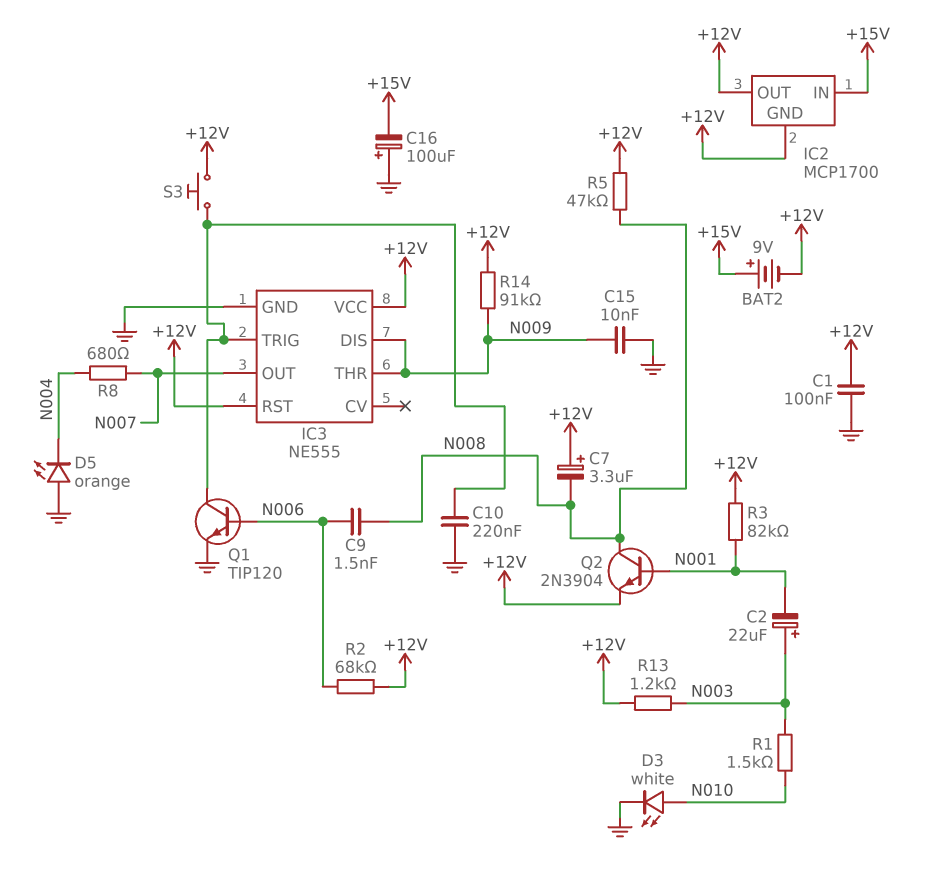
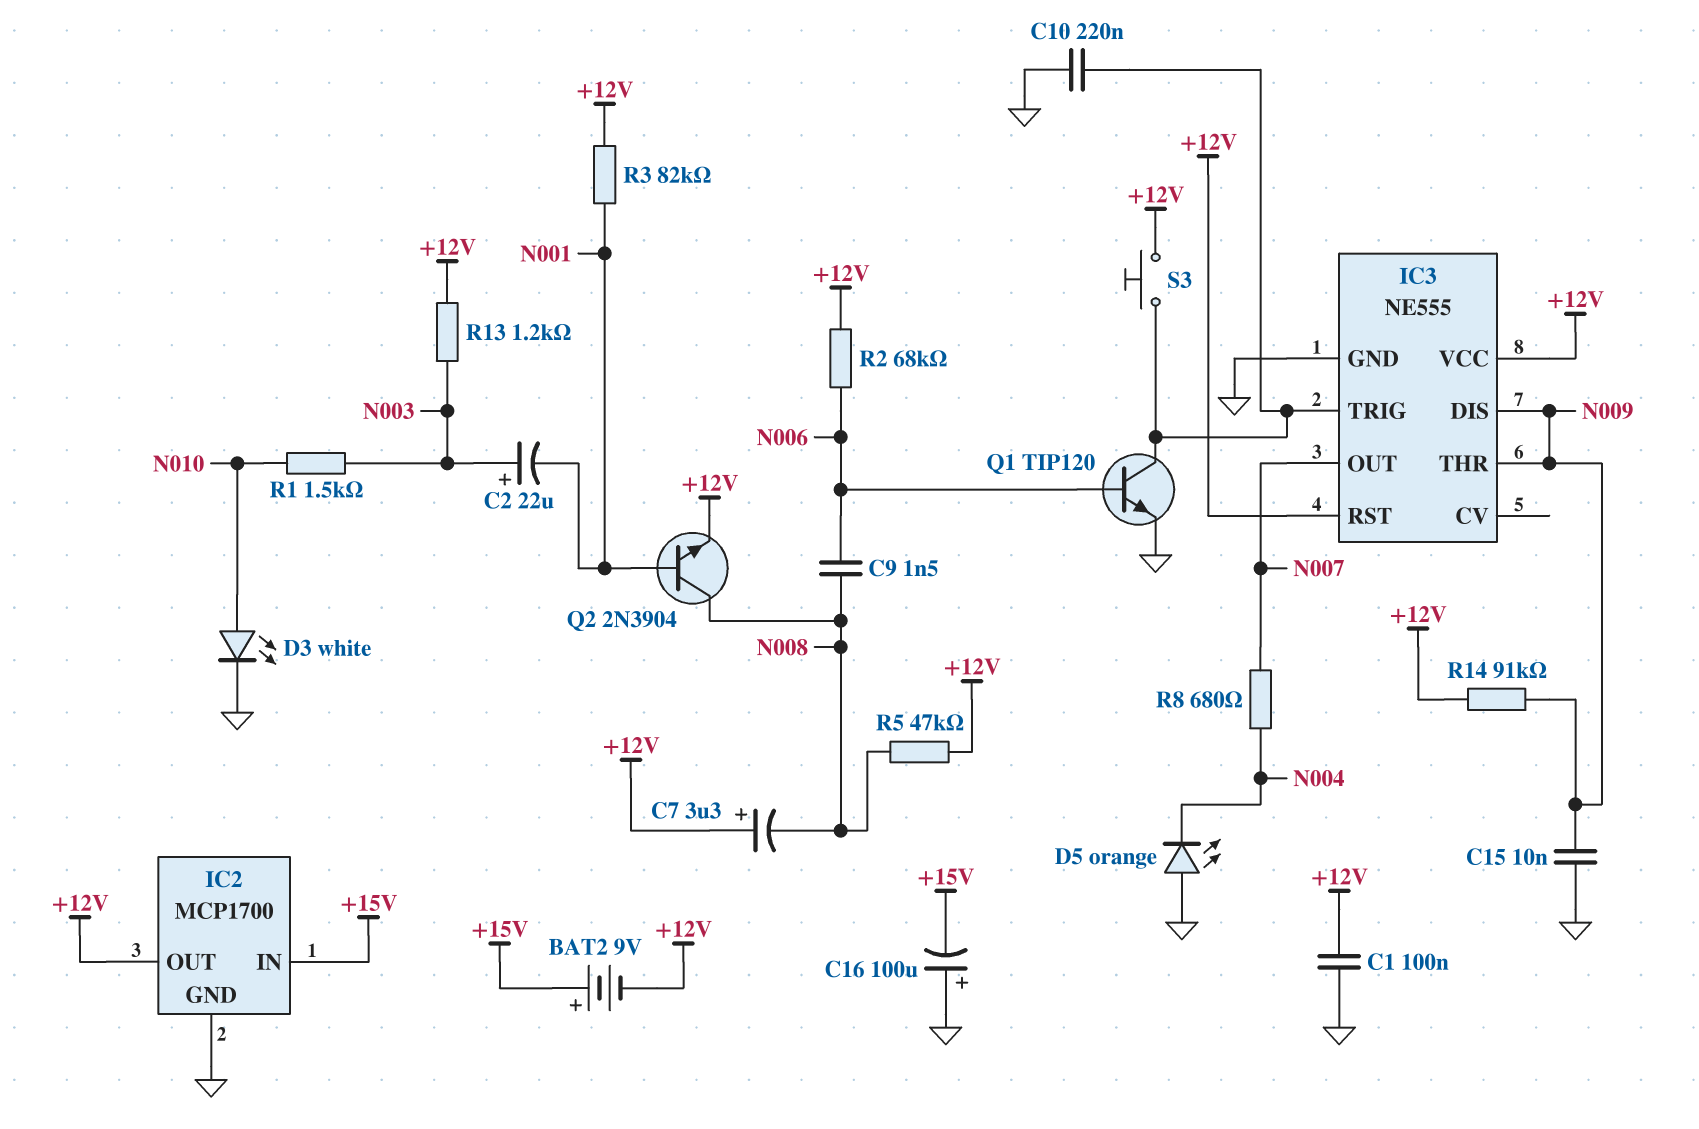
IC2 pin GND: +12V -> GND

